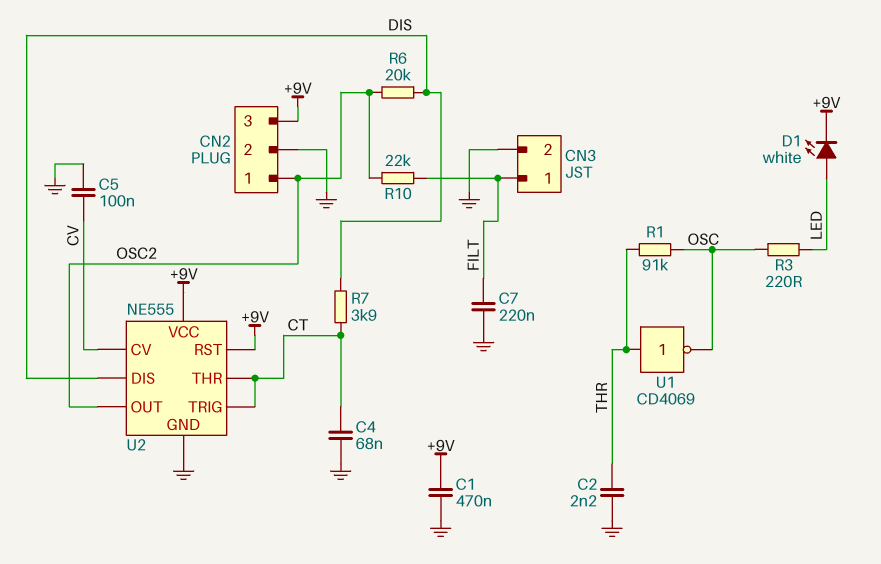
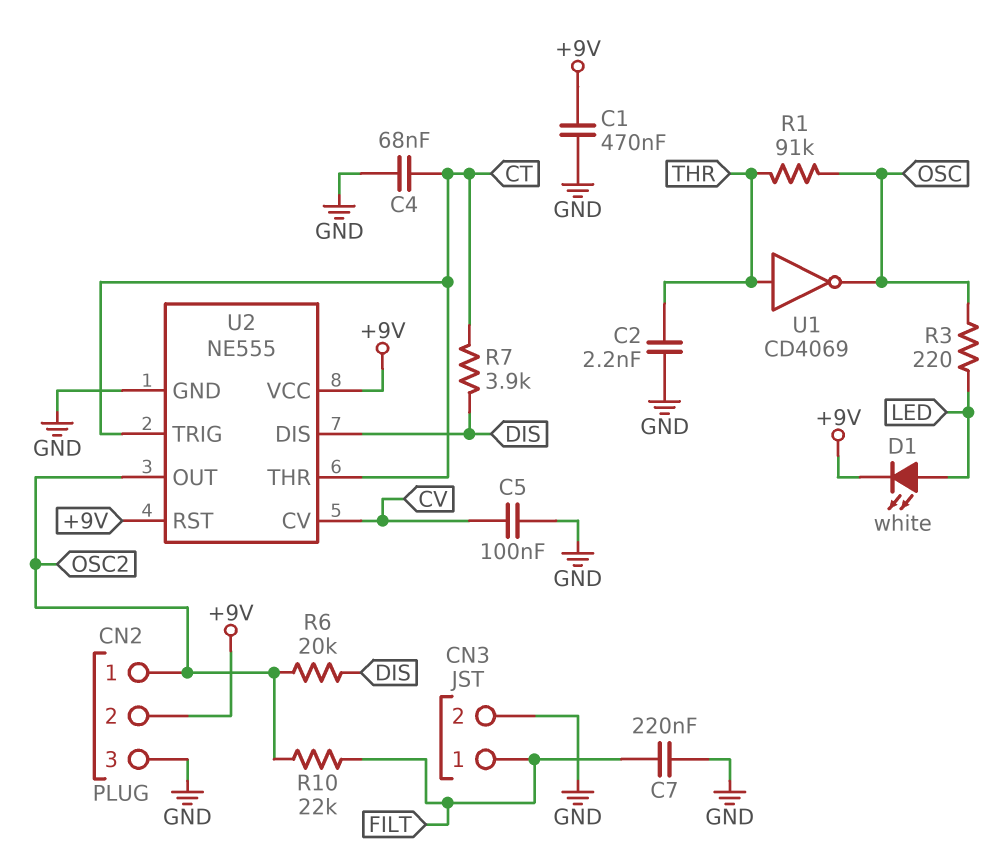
CN2 pin 2: GND -> +9V
CN2 pin 3: +9V -> GND

